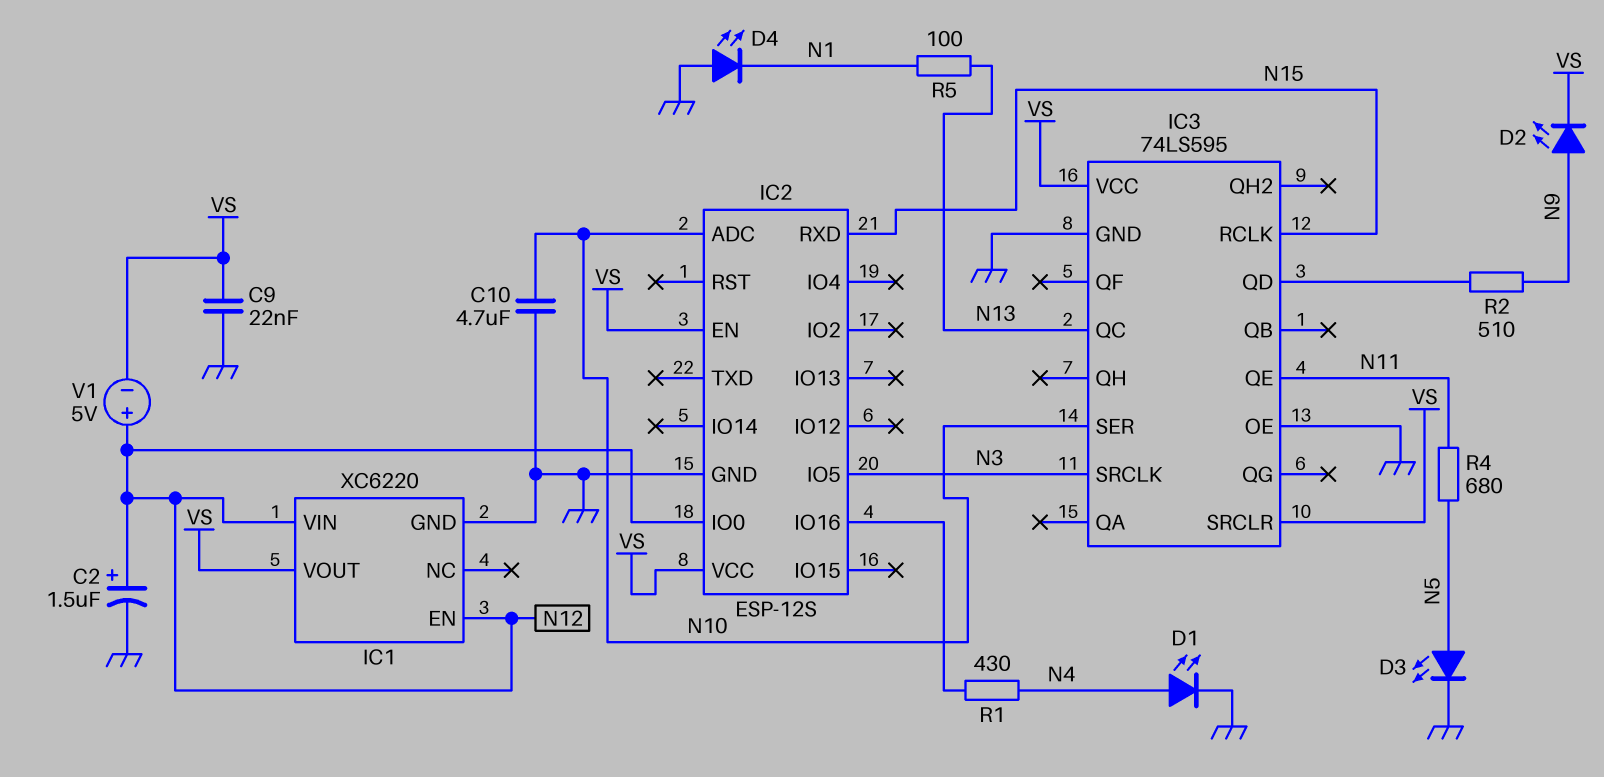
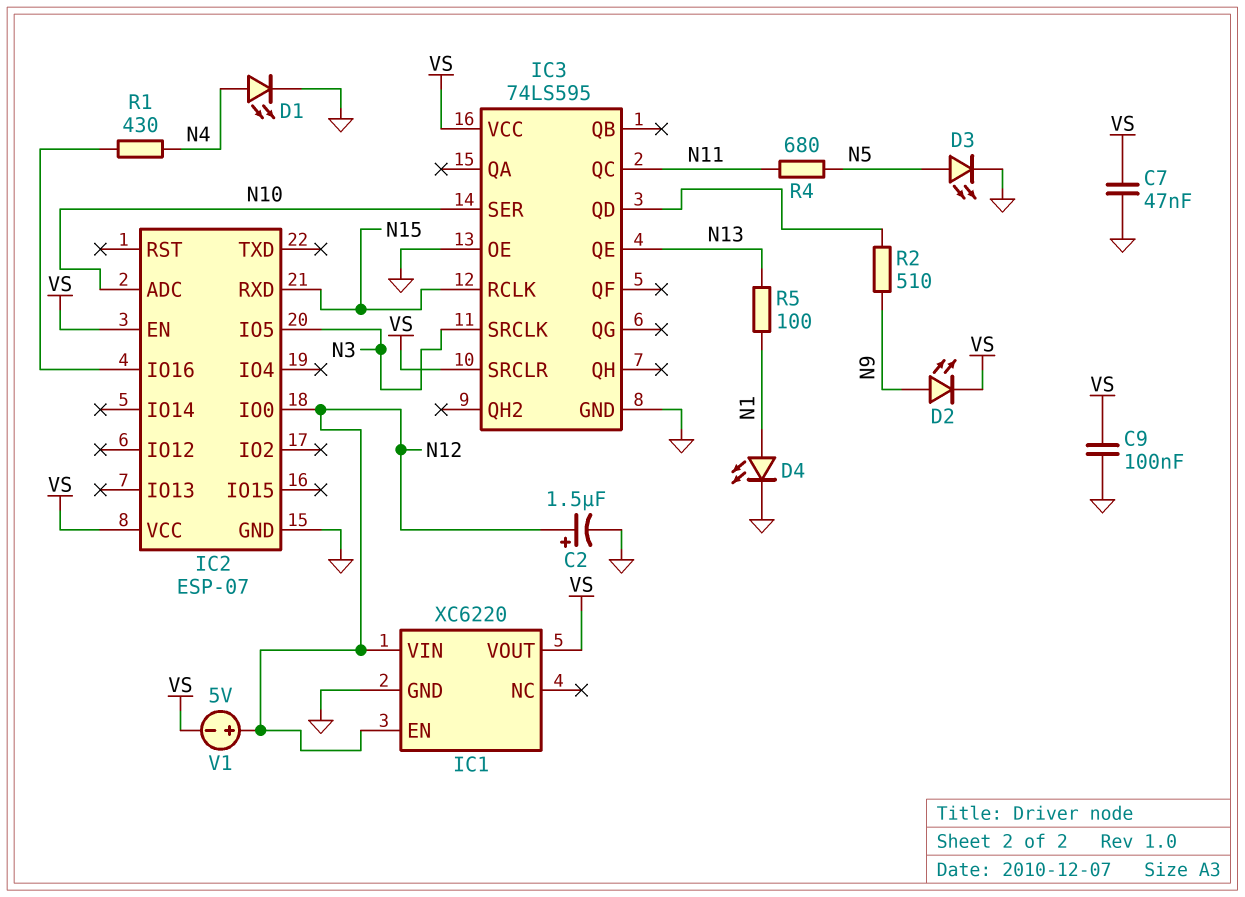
C7: none -> 47nF (GND, VS)
C9: 22nF (GND, VS) -> 100nF (GND, VS)
C10: 4.7uF (GND, N10) -> none
D4: LED (A GND, K N1) -> LED (A N1, K GND)
IC2: ESP-12S -> ESP-07
IC3 pin QC: N13 -> N11
IC3 pin QE: N11 -> N13

